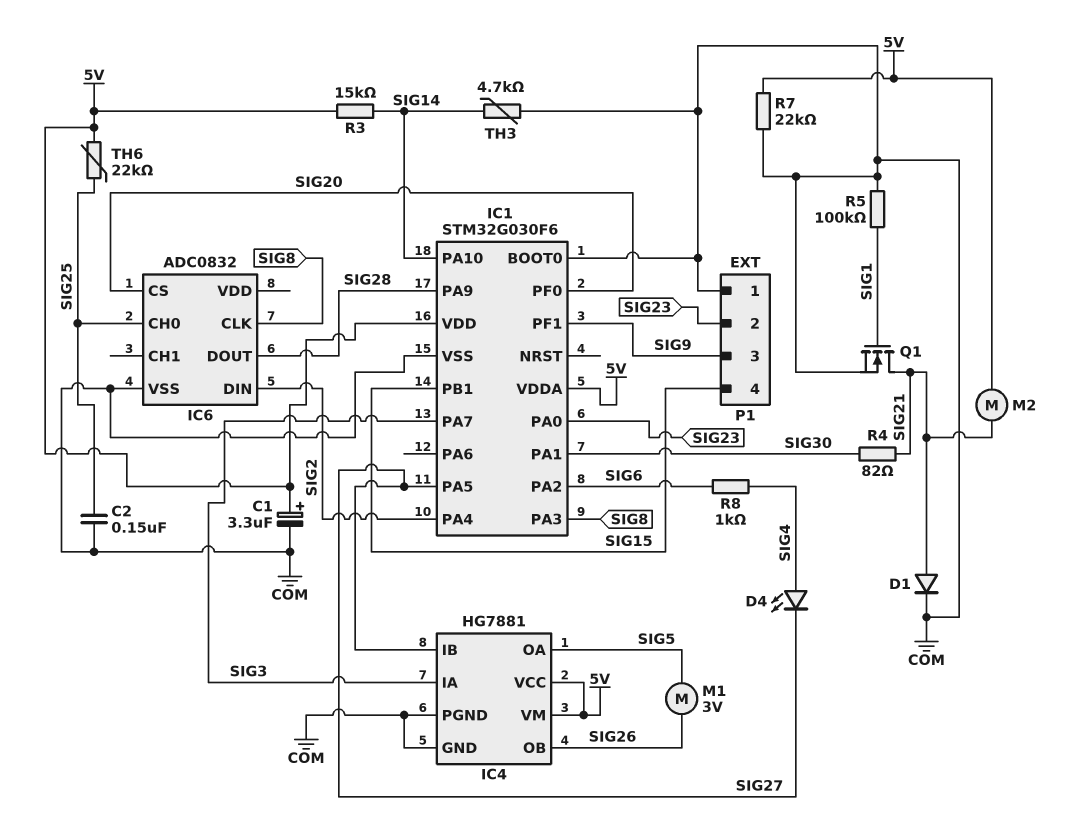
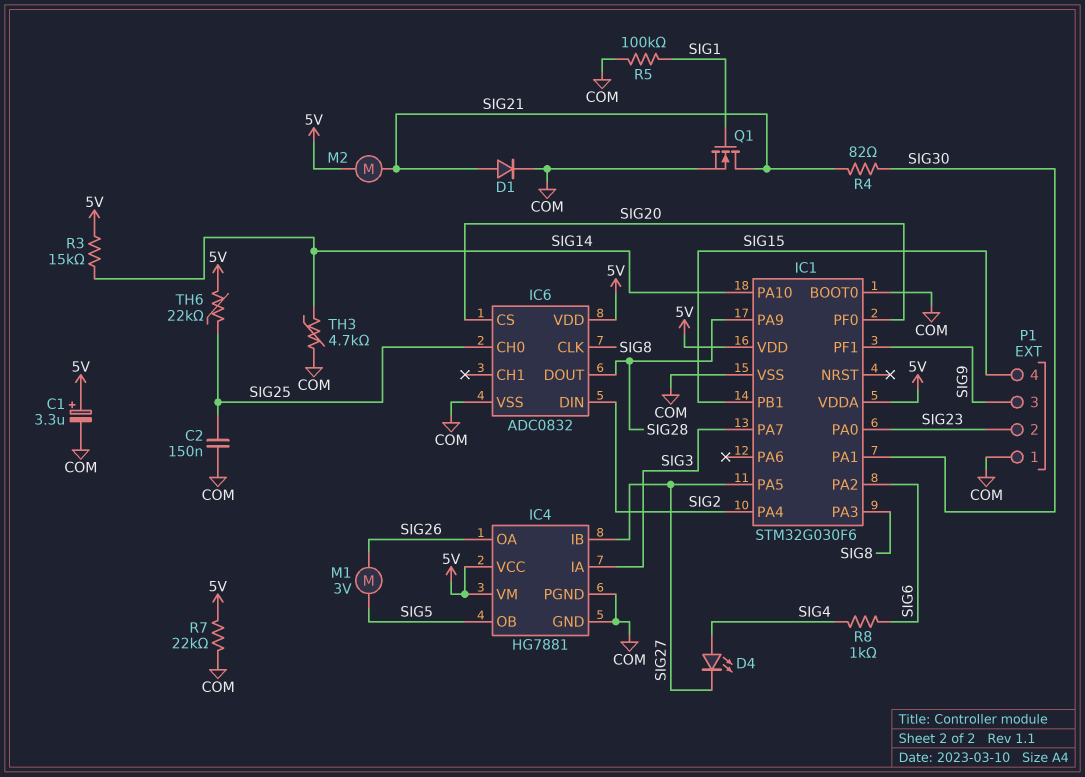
IC4 pin OA: SIG5 -> SIG26
IC4 pin OB: SIG26 -> SIG5
IC6 pin VDD: none -> 5V

